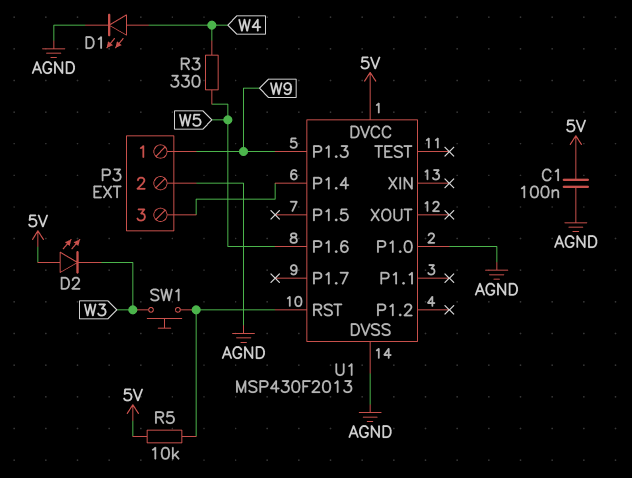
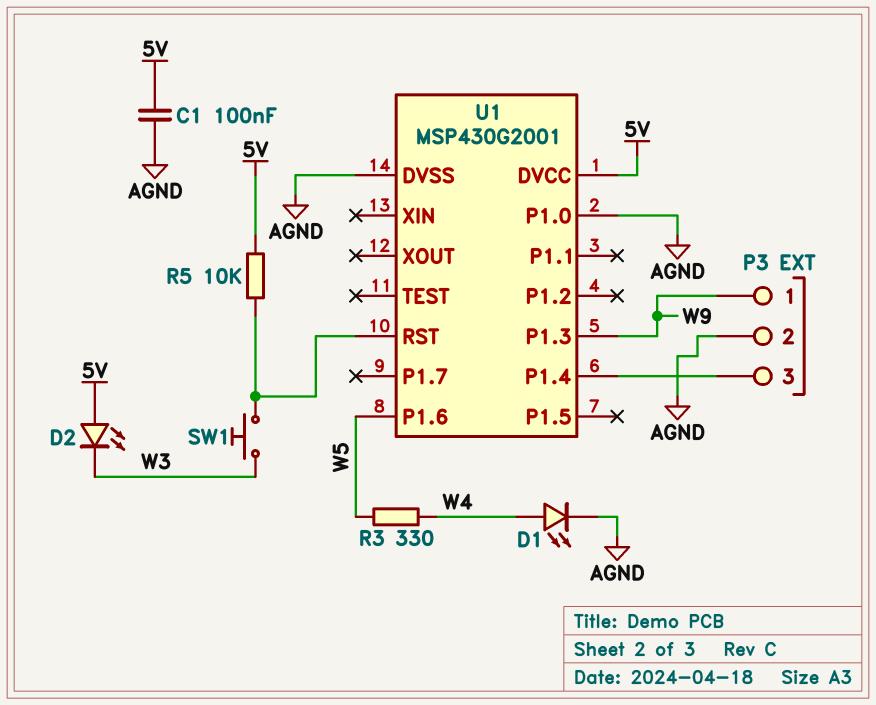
U1: MSP430F2013 -> MSP430G2001

